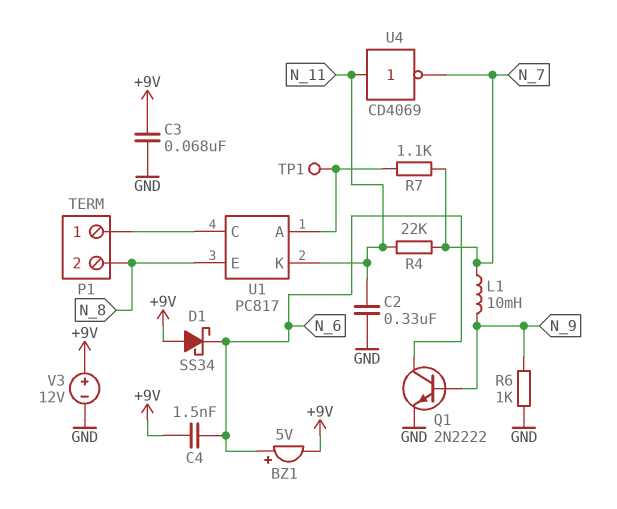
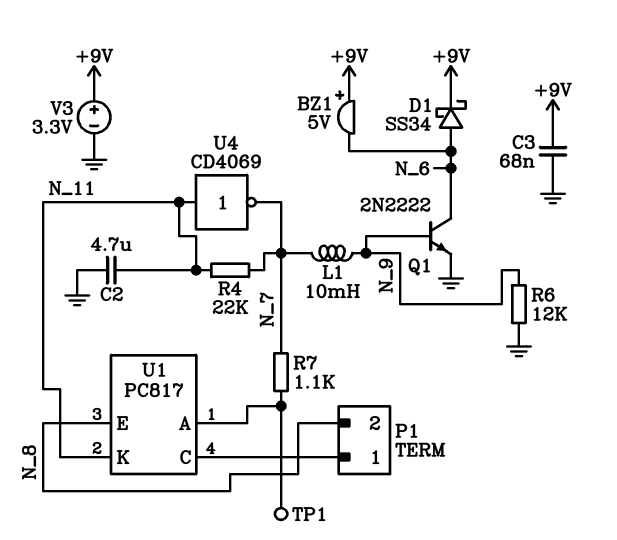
BZ1: buzzer 5V (plus N_6, minus +9V) -> buzzer 5V (plus +9V, minus N_6)
C2: 330nF (GND, N_11) -> 4.7uF (GND, N_11)
C4: 1.5nF (+9V, N_6) -> none
D1: schottky SS34 (A +9V, K N_6) -> schottky SS34 (A N_6, K +9V)
R6: 1k (GND, N_9) -> 12k (GND, N_9)
V3: 12V (plus +9V, minus GND) -> 3.3V (plus +9V, minus GND)

